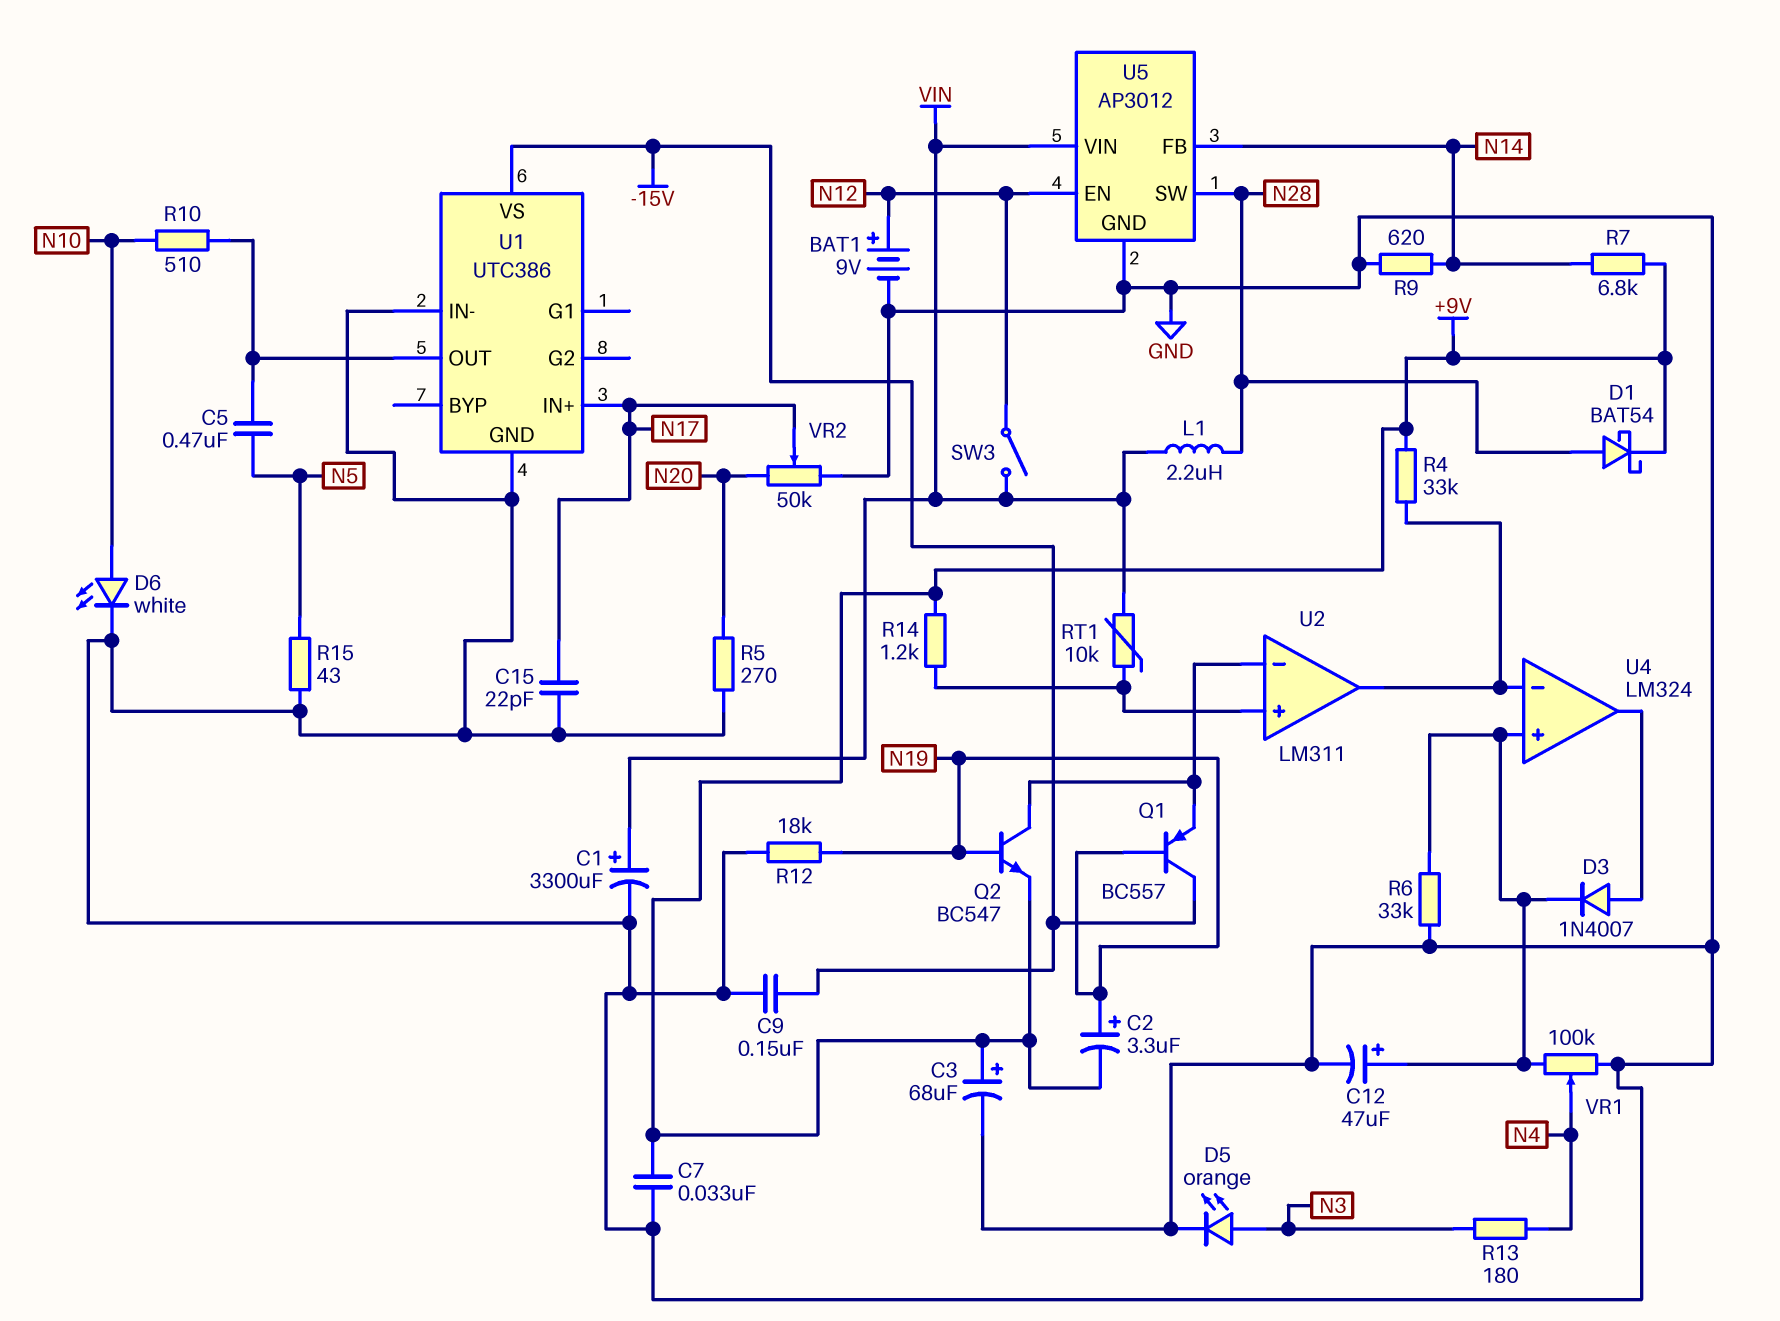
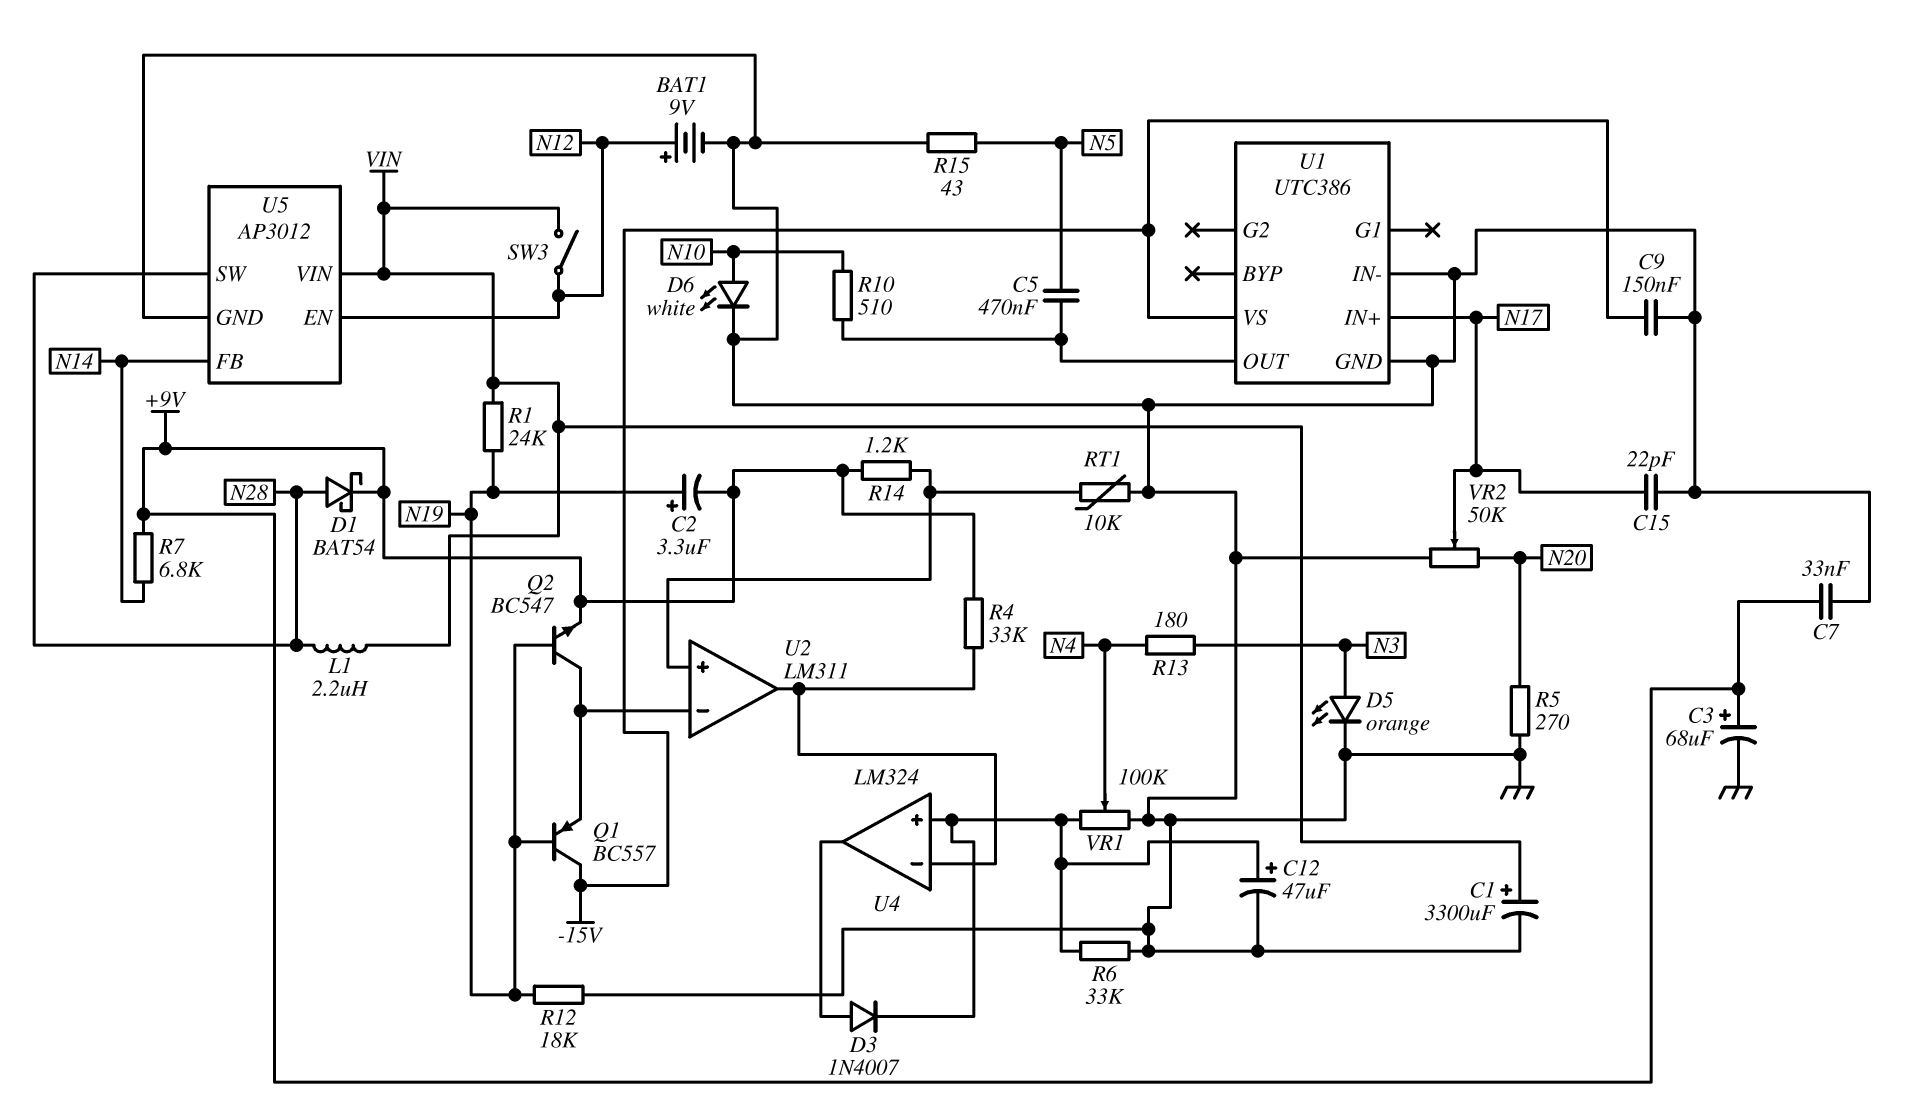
R1: none -> 24k (N19, VIN)
R9: 620 (GND, N14) -> none
RT1: 10k (U2/in+, VIN) -> 10k (GND, U2/in+)

